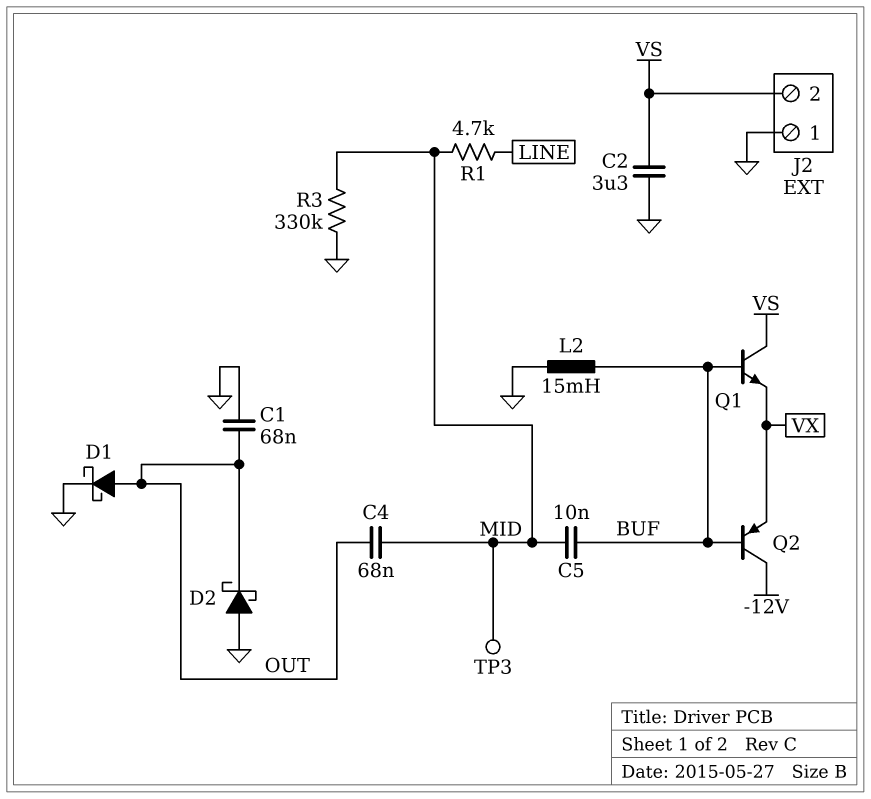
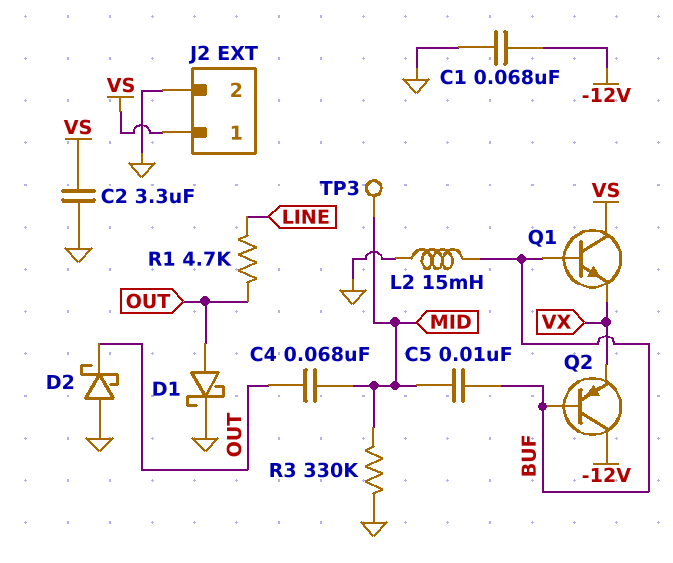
C1: 68nF (GND, OUT) -> 68nF (-12V, GND)
J2 pin 1: GND -> VS
J2 pin 2: VS -> GND
R1: 4.7k (LINE, MID) -> 4.7k (LINE, OUT)

